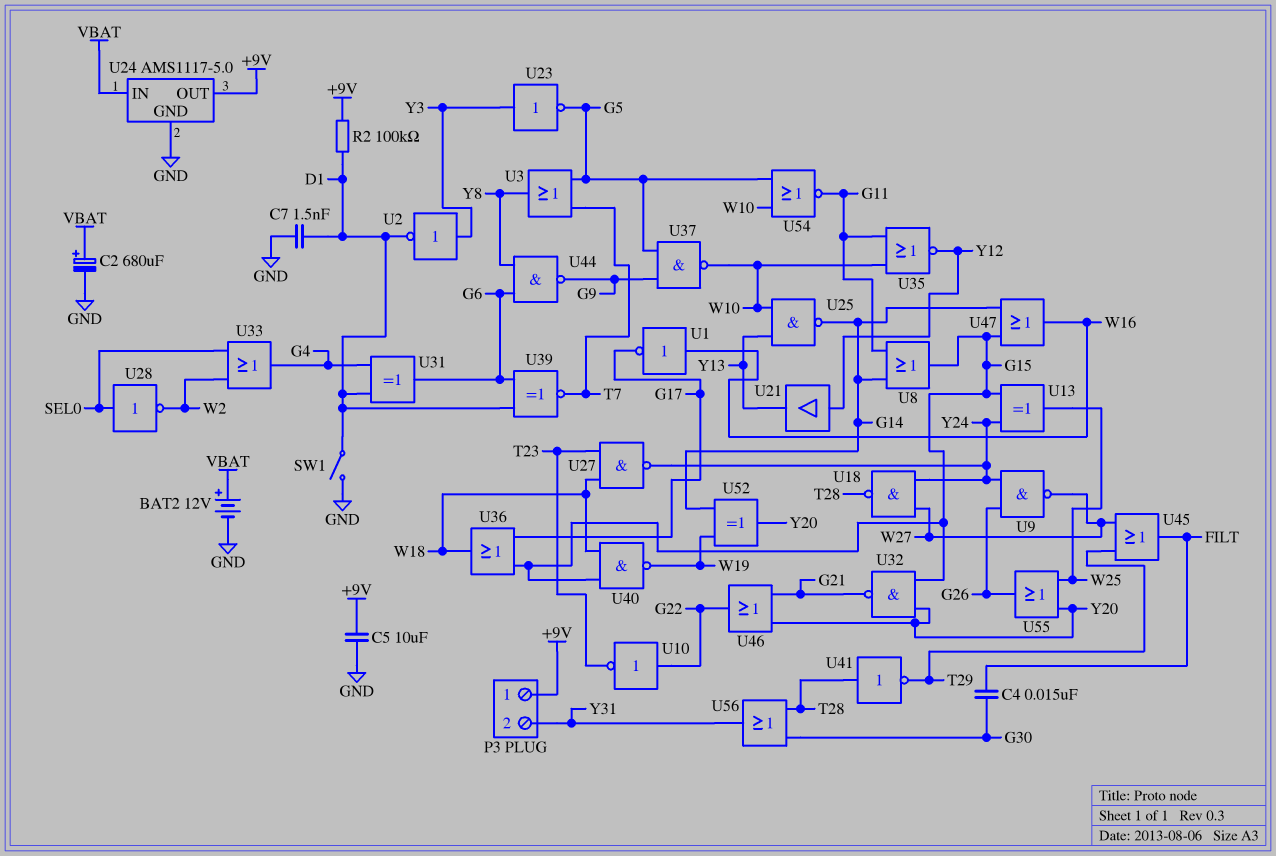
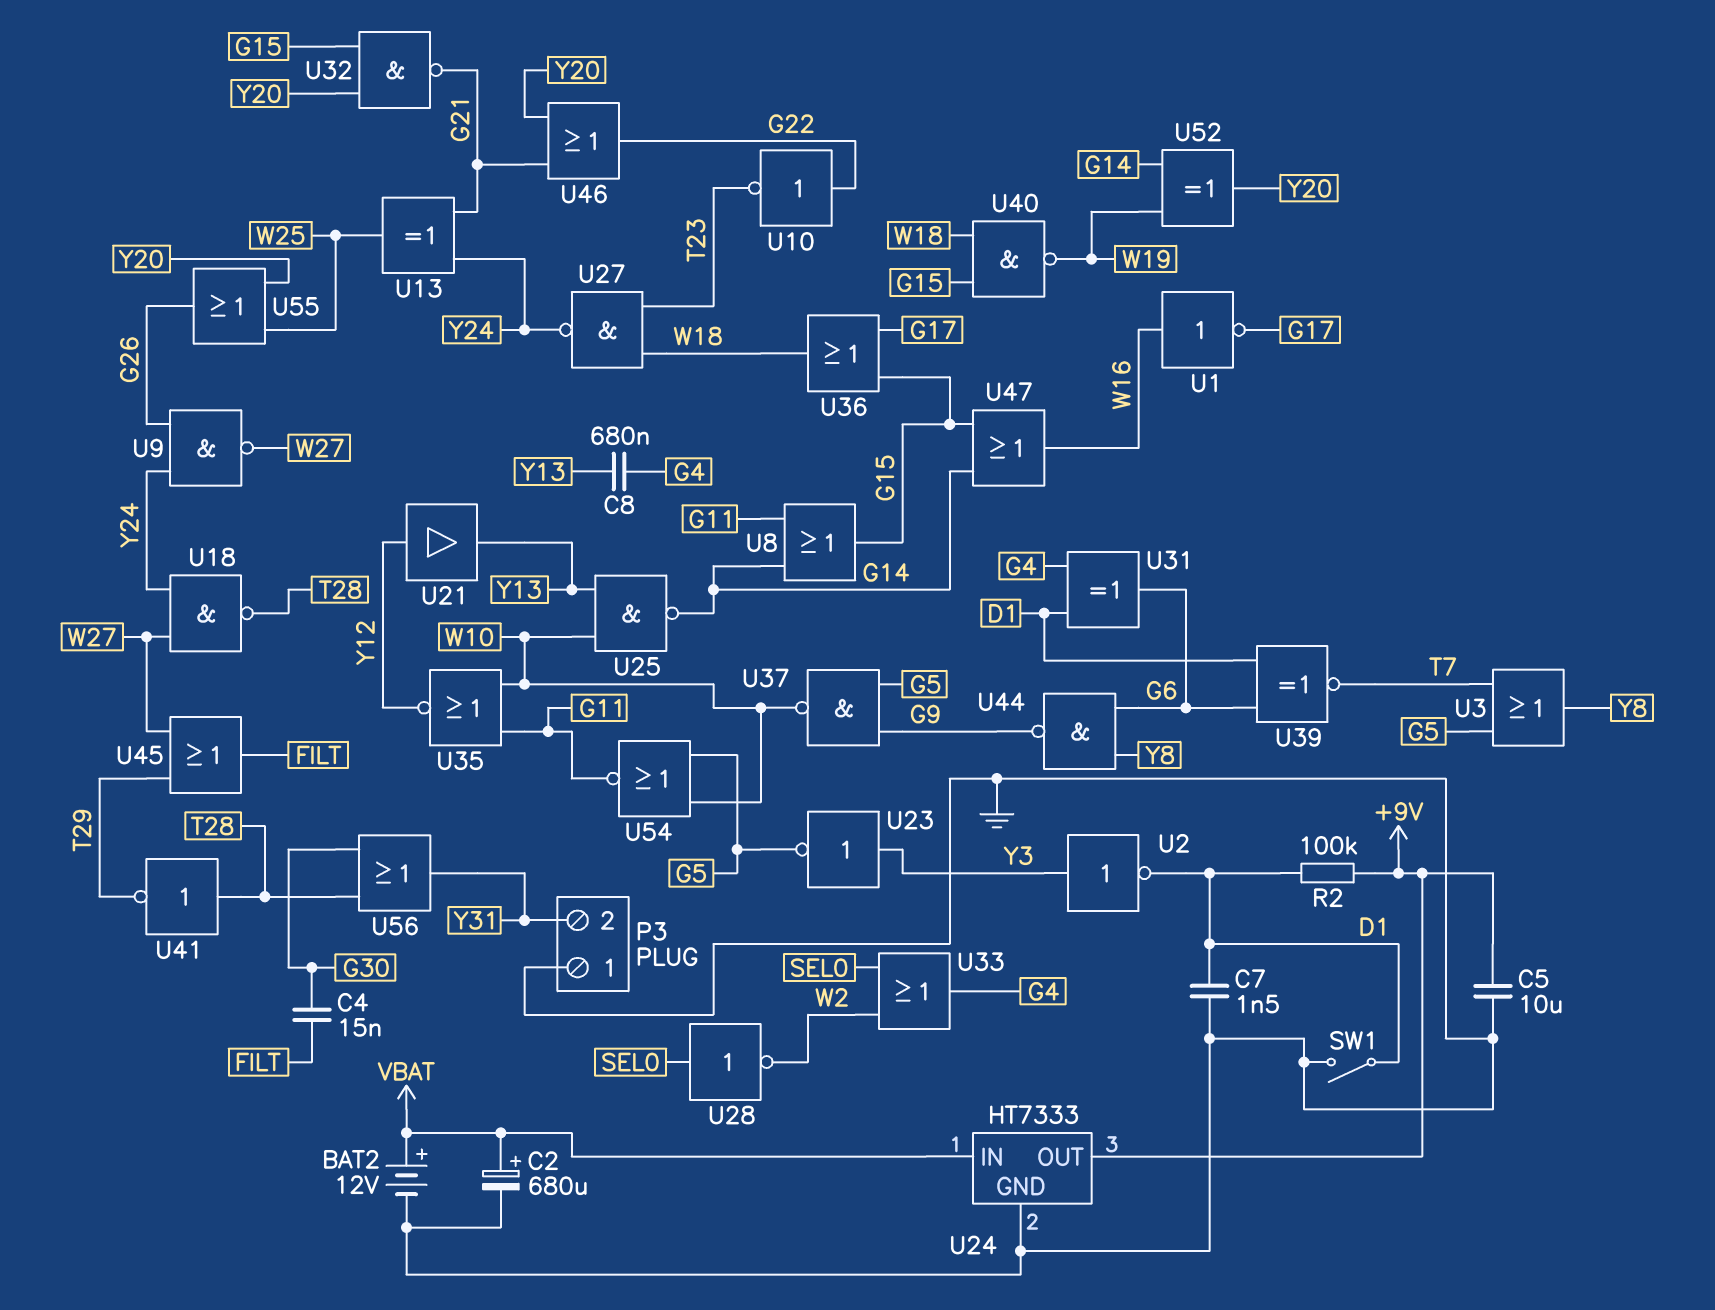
C8: none -> 680nF (G4, Y13)
P3 pin 1: +9V -> GND
U13: XOR (in G15, in Y24, out W25) -> XOR (in G21, in Y24, out W25)
U24: AMS1117-5.0 -> HT7333

